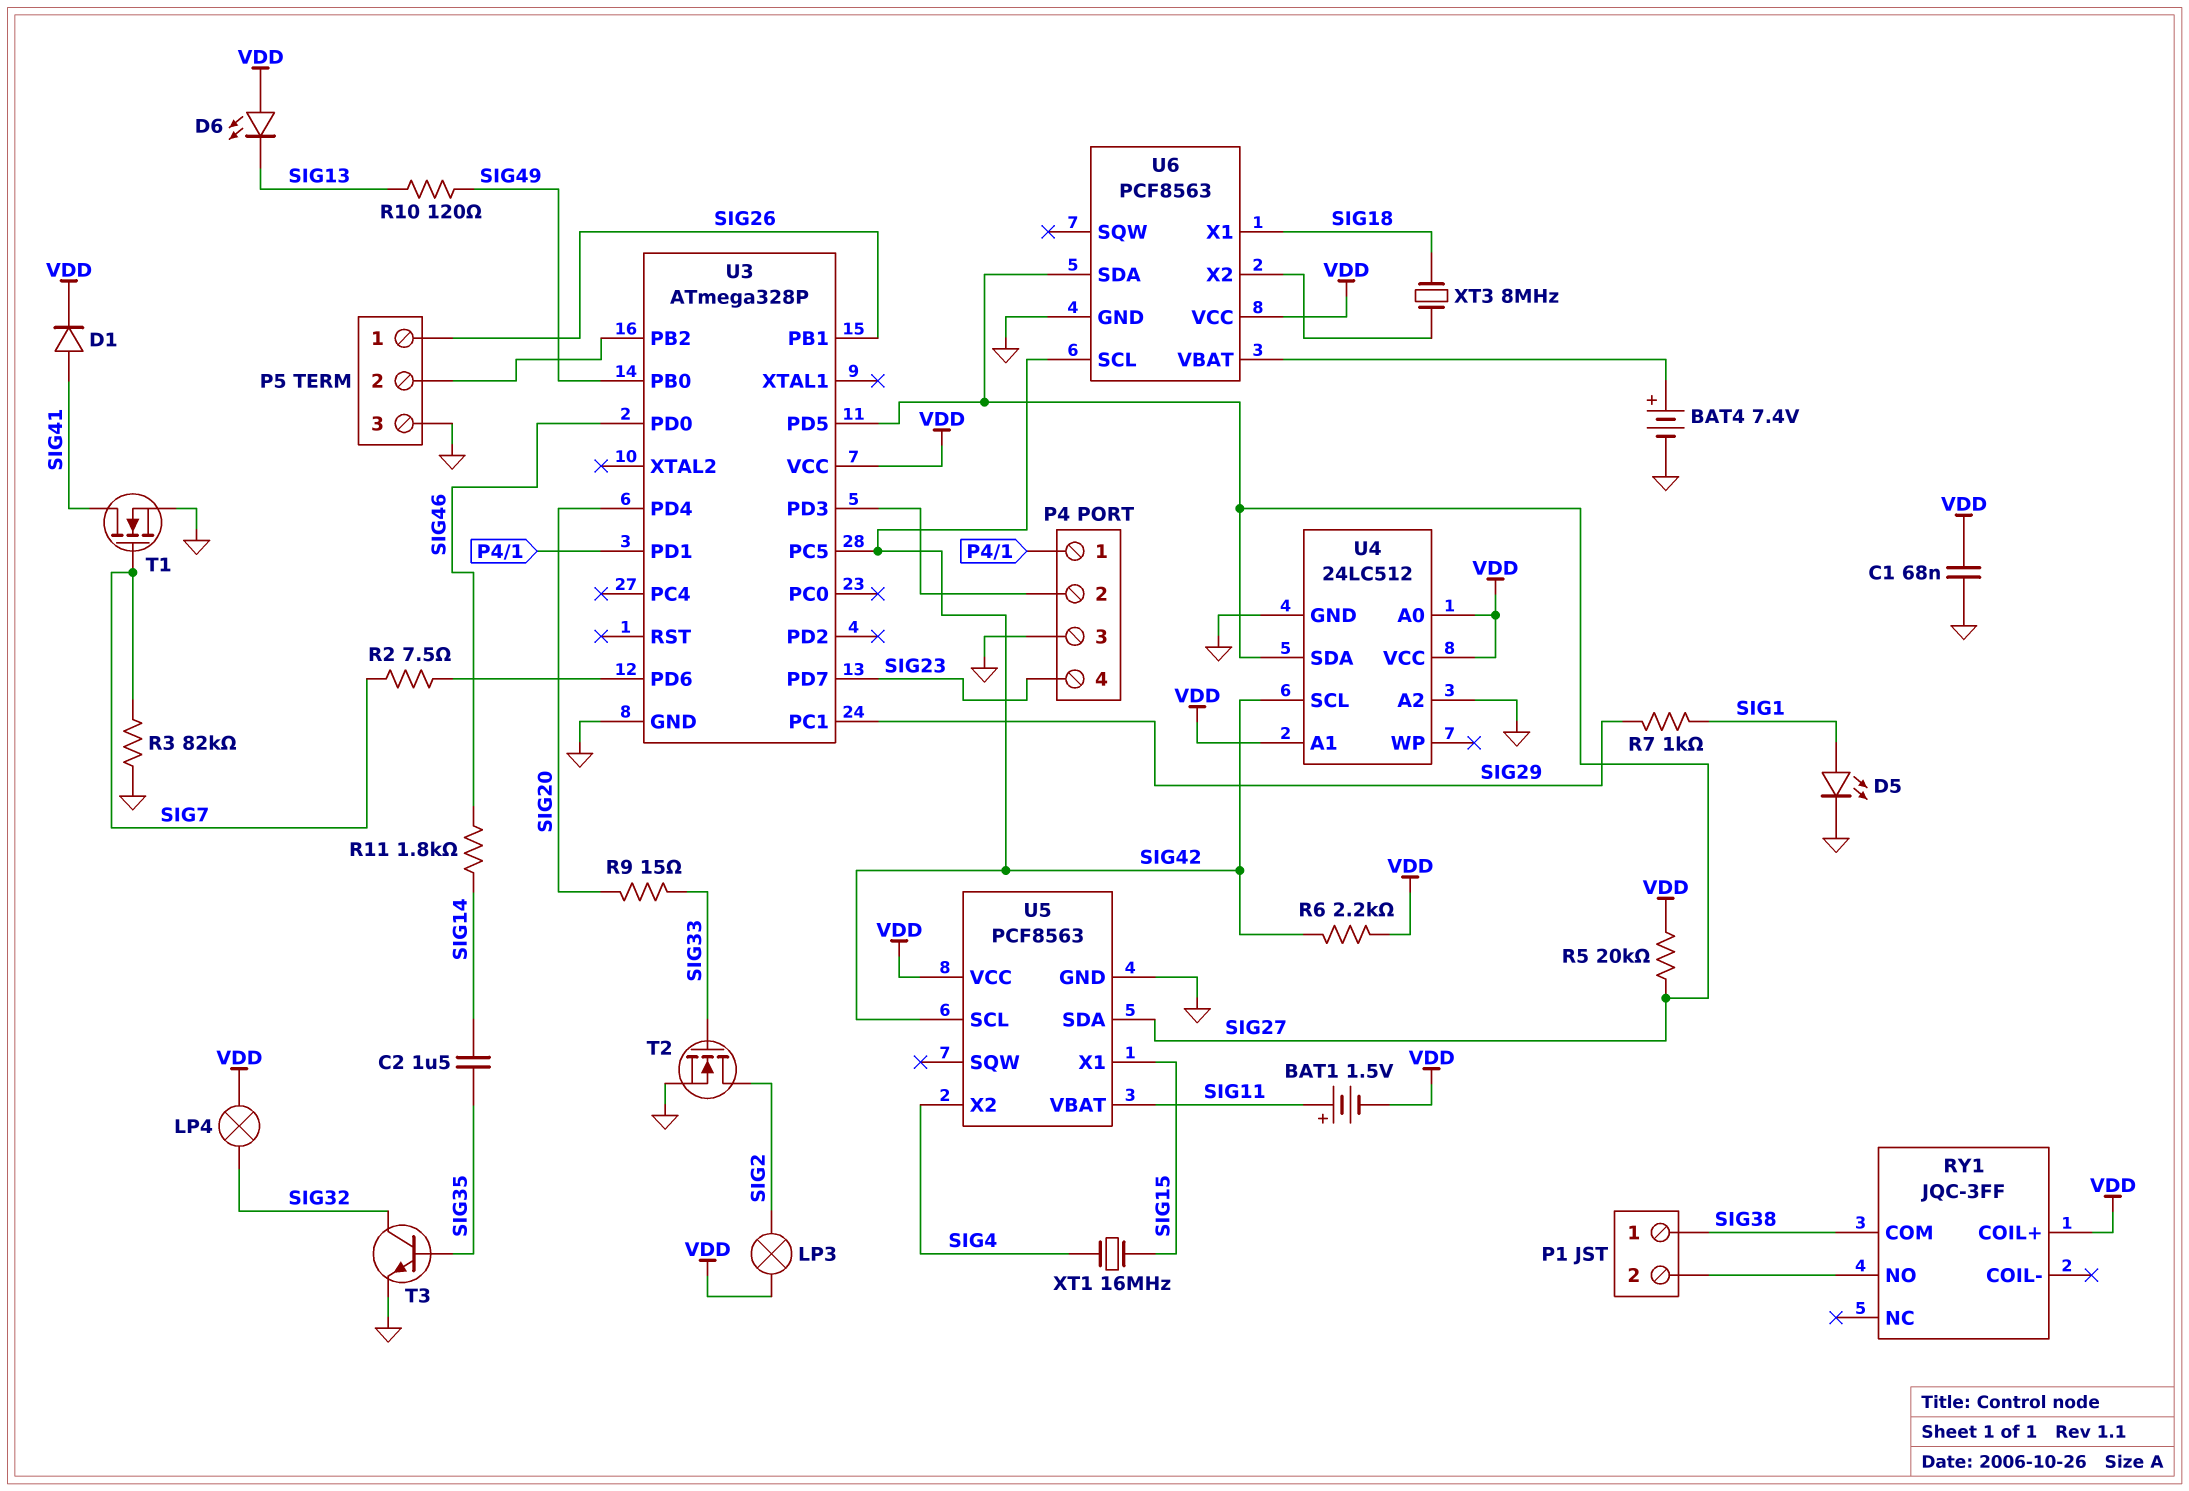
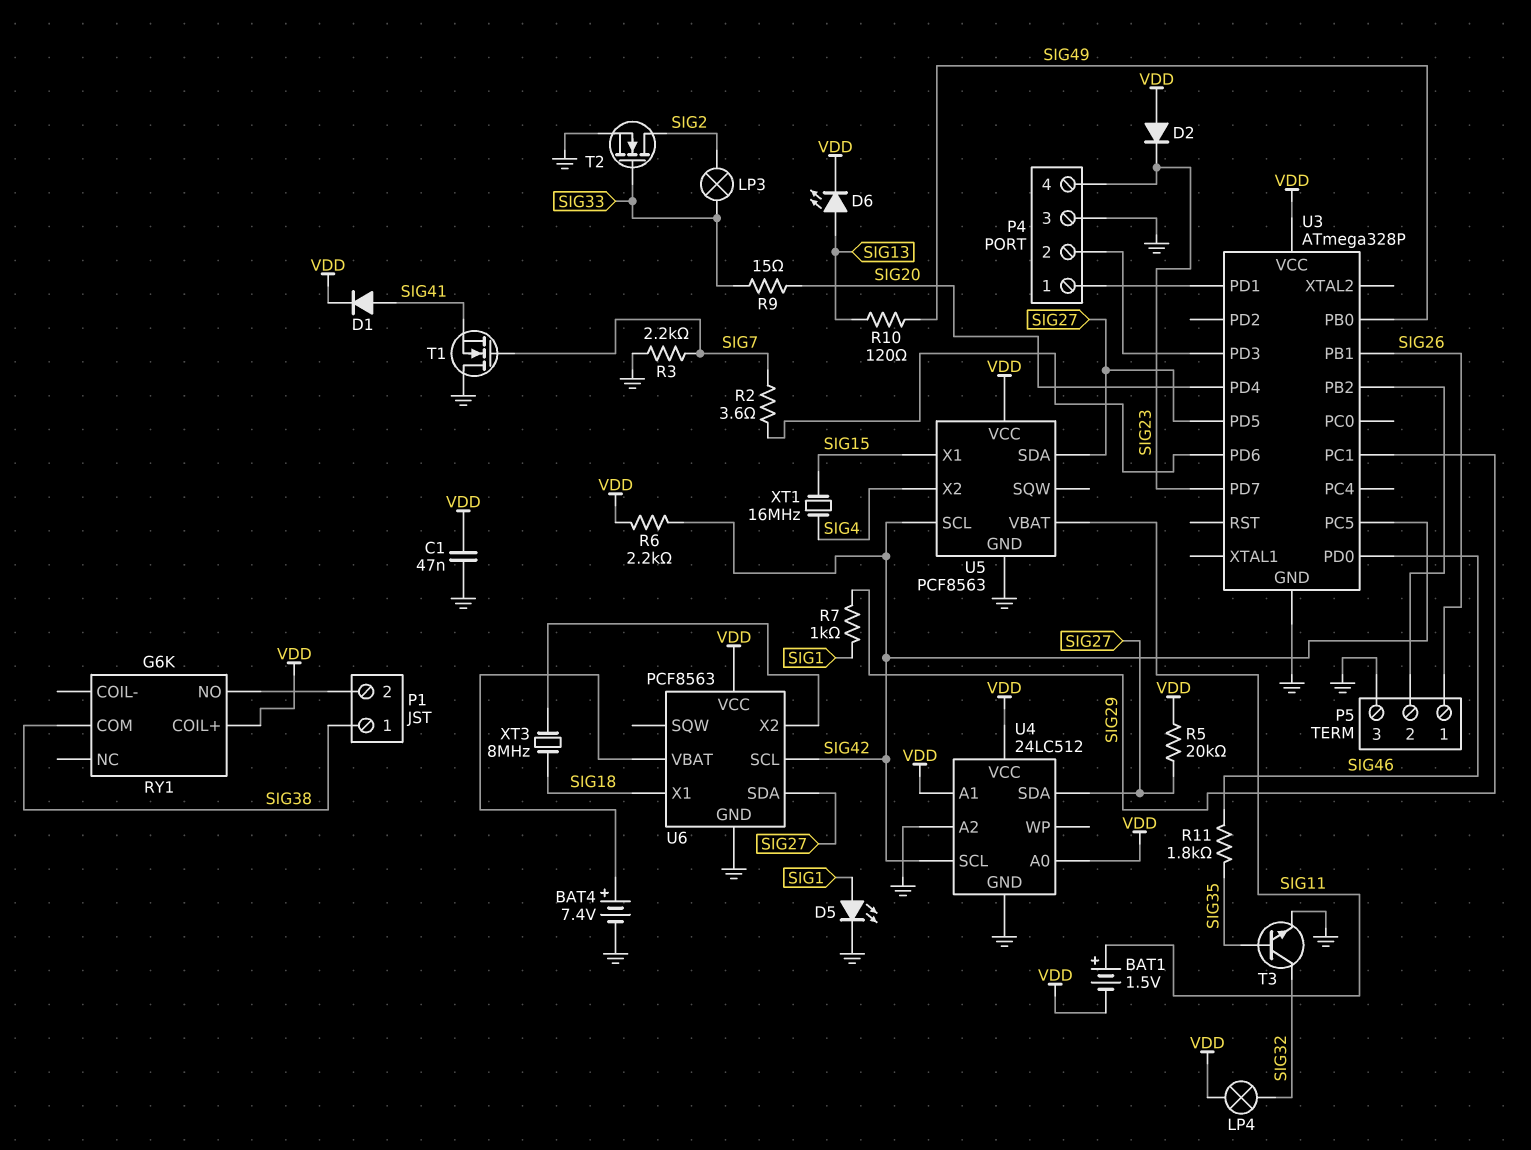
C1: 68nF (GND, VDD) -> 47nF (GND, VDD)
C2: 1.5uF (SIG14, SIG35) -> none
D2: none -> diode (A VDD, K SIG23)
D6: LED (A VDD, K SIG13) -> LED (A SIG13, K VDD)
LP3: lamp (SIG2, VDD) -> lamp (SIG2, SIG33)
R2: 7.5 (SIG7, U3/PD6) -> 3.6 (SIG7, U3/PD6)
R3: 82k (GND, SIG7) -> 2.2k (GND, SIG7)
R11: 1.8k (SIG14, SIG46) -> 1.8k (SIG35, SIG46)
RY1: JQC-3FF -> G6K
T1: NMOS (G SIG7, D SIG41, S GND) -> NMOS (G SIG7, D GND, S SIG41)

